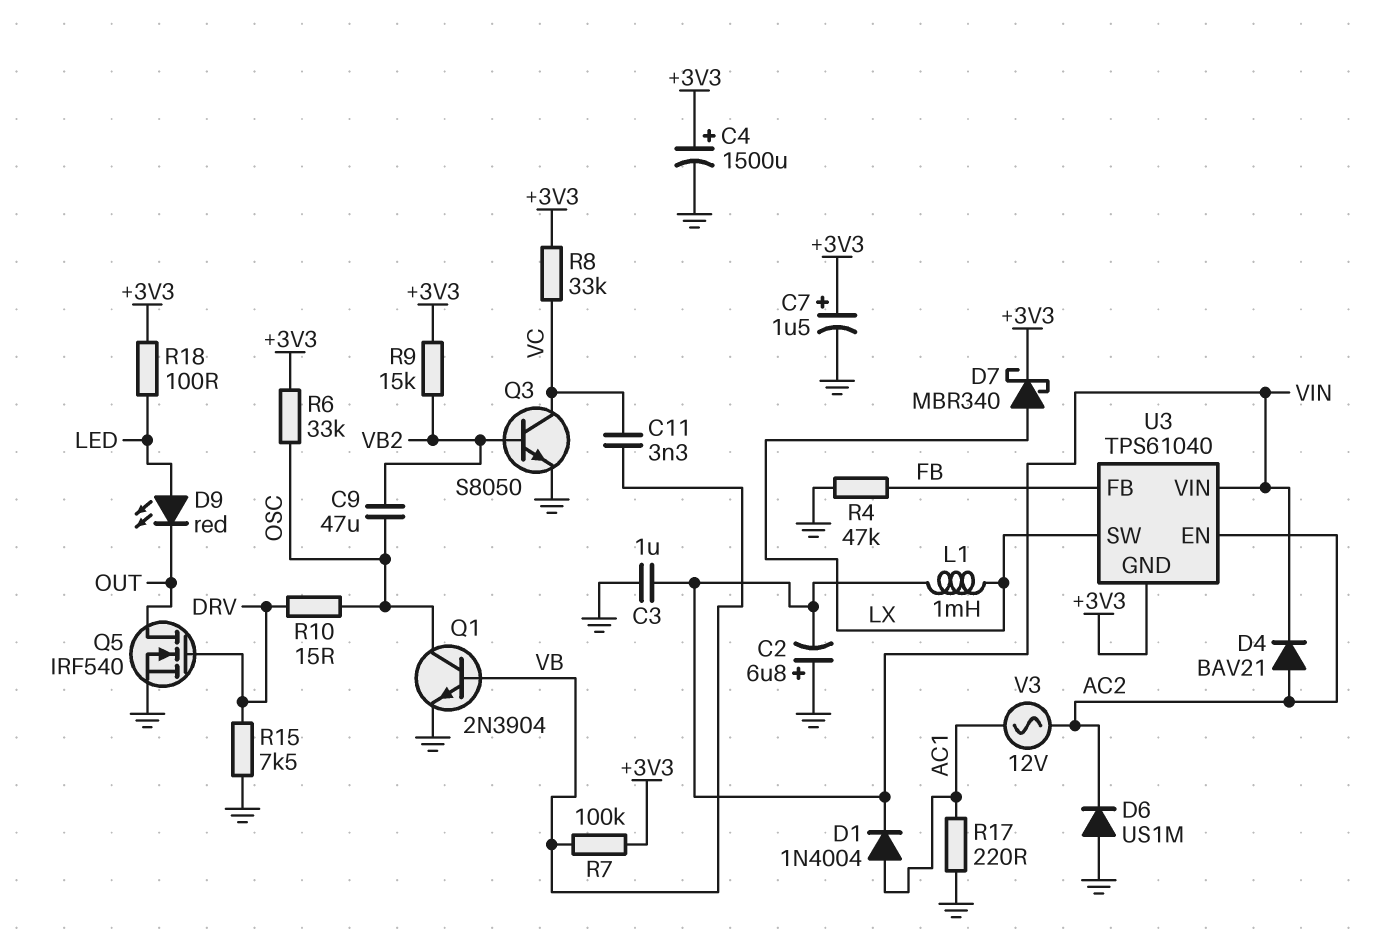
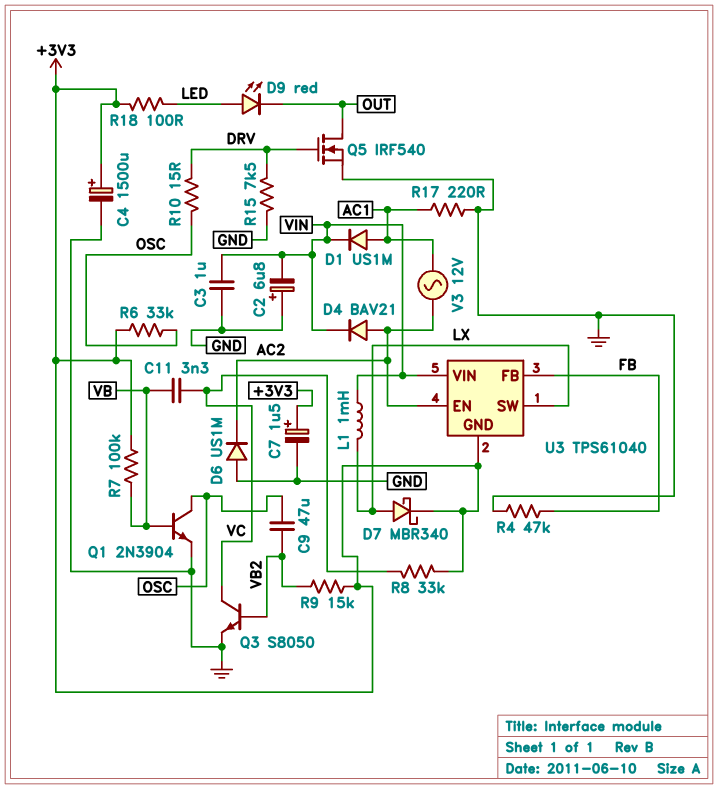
D1: diode 1N4004 (A AC1, K VIN) -> diode US1M (A AC1, K VIN)

